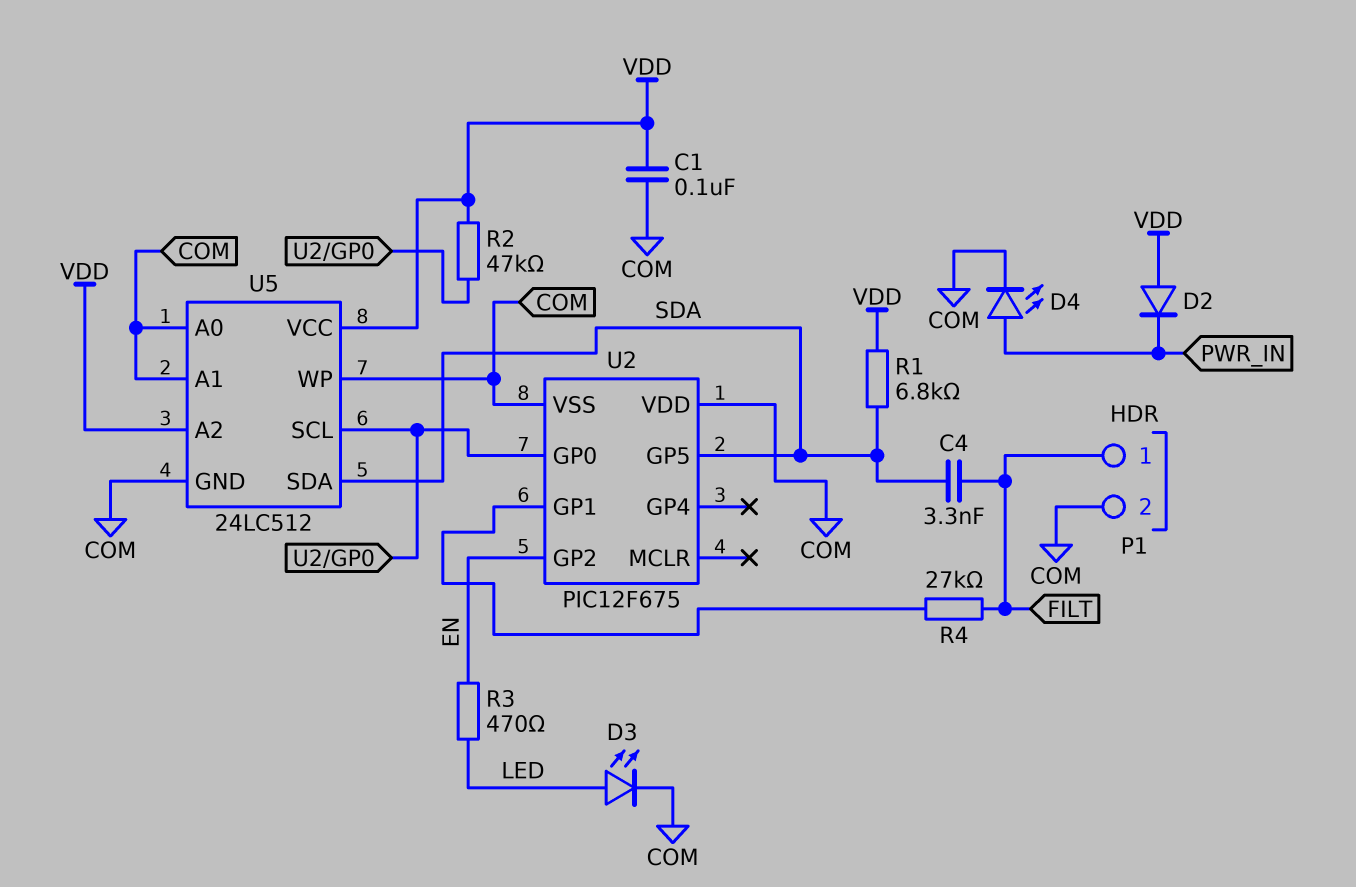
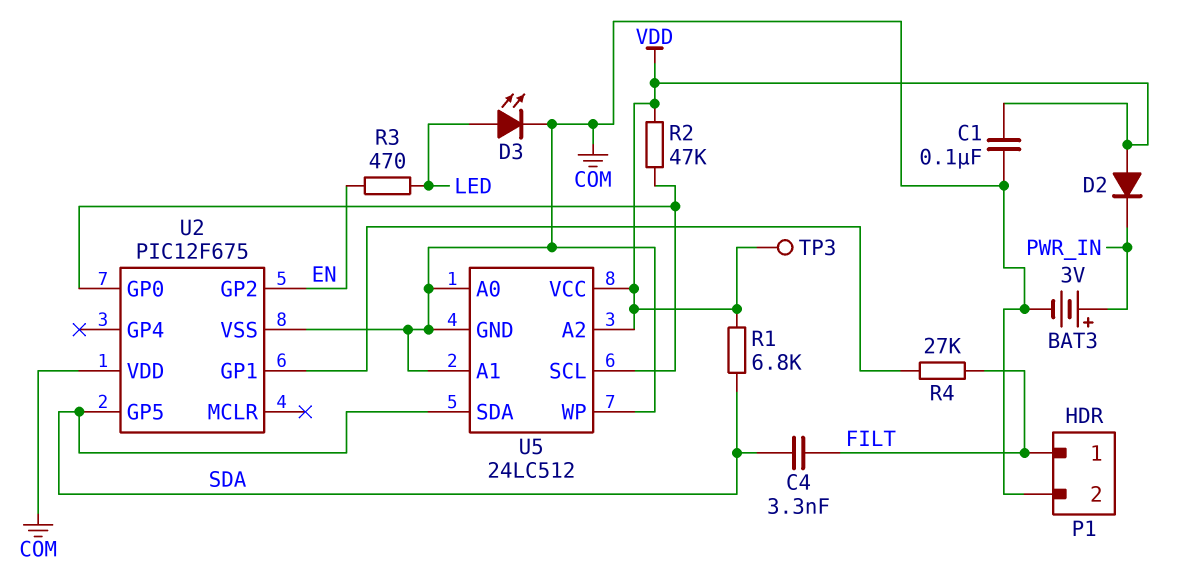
BAT3: none -> 3V (plus PWR_IN, minus COM)
D4: LED (A PWR_IN, K COM) -> none
TP3: none -> test point (VDD)

